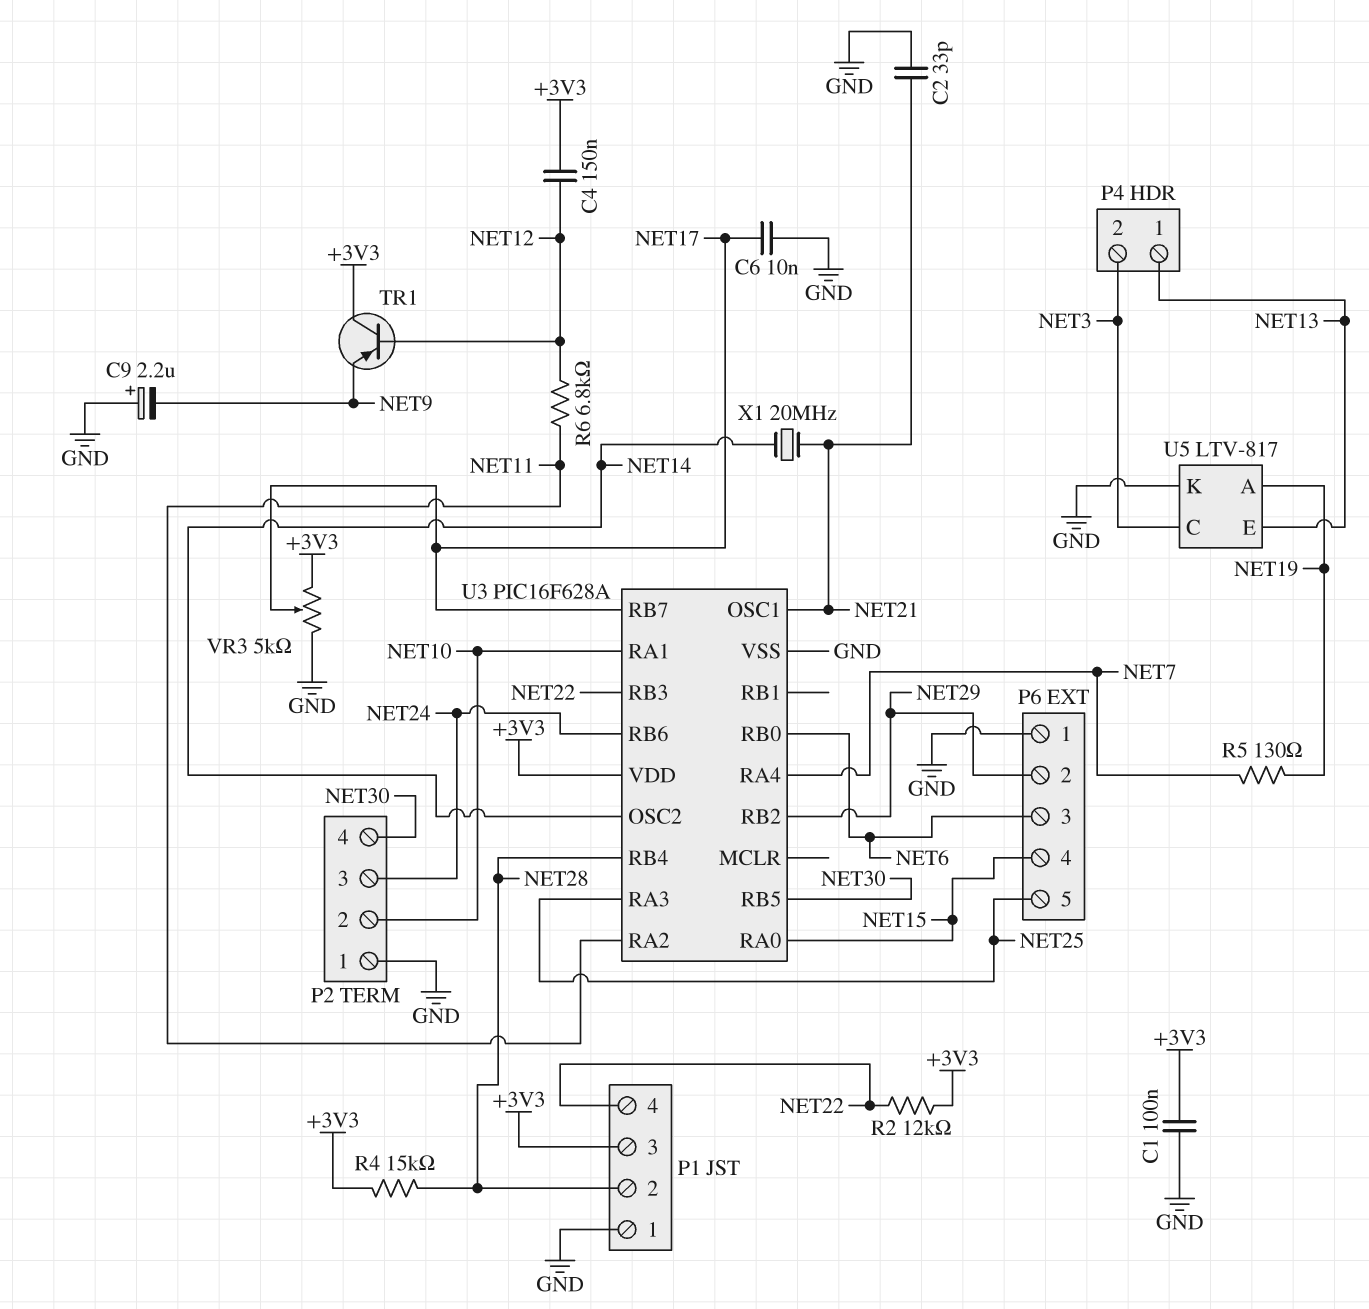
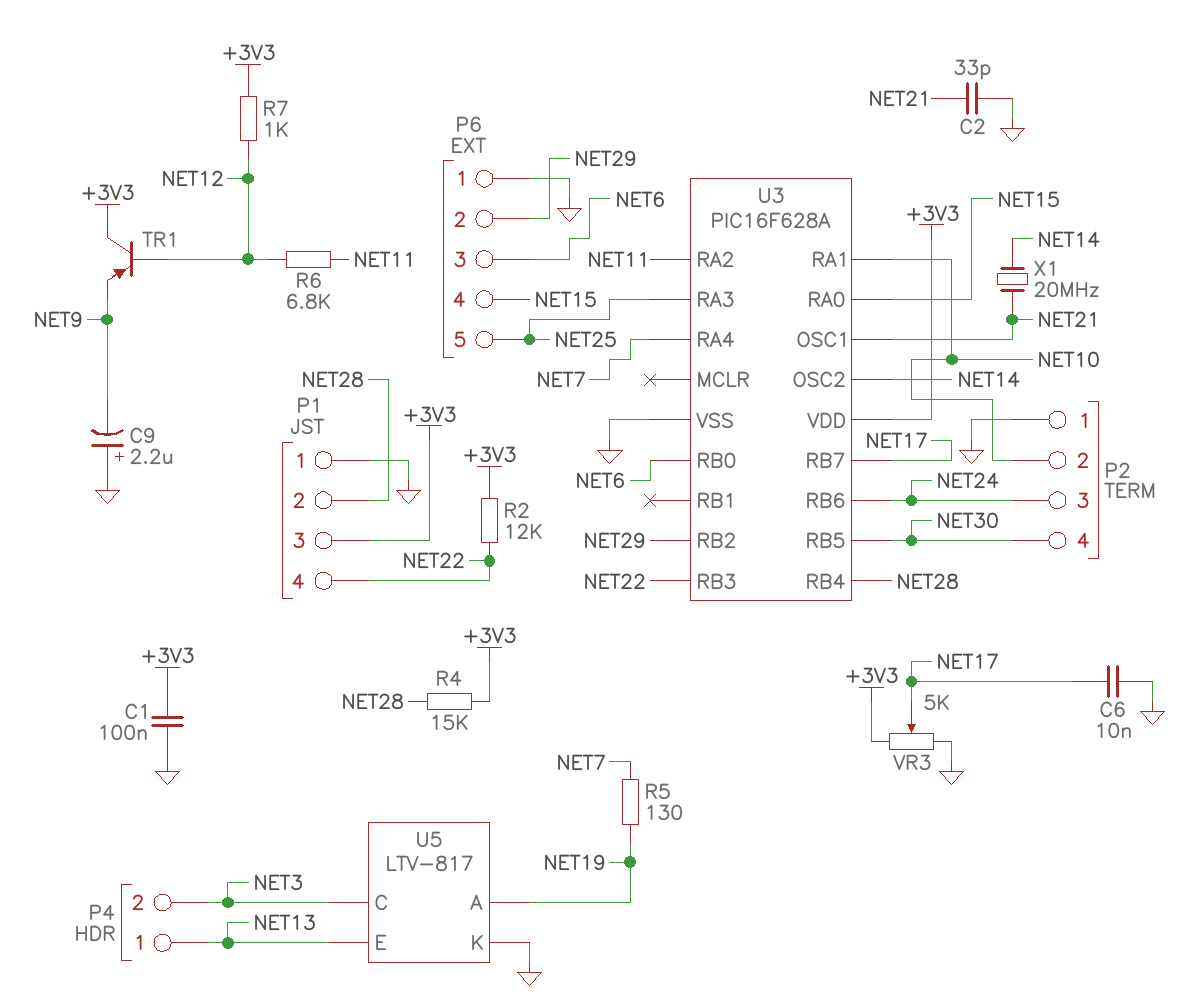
C4: 150nF (+3V3, NET12) -> none
R7: none -> 1k (+3V3, NET12)

